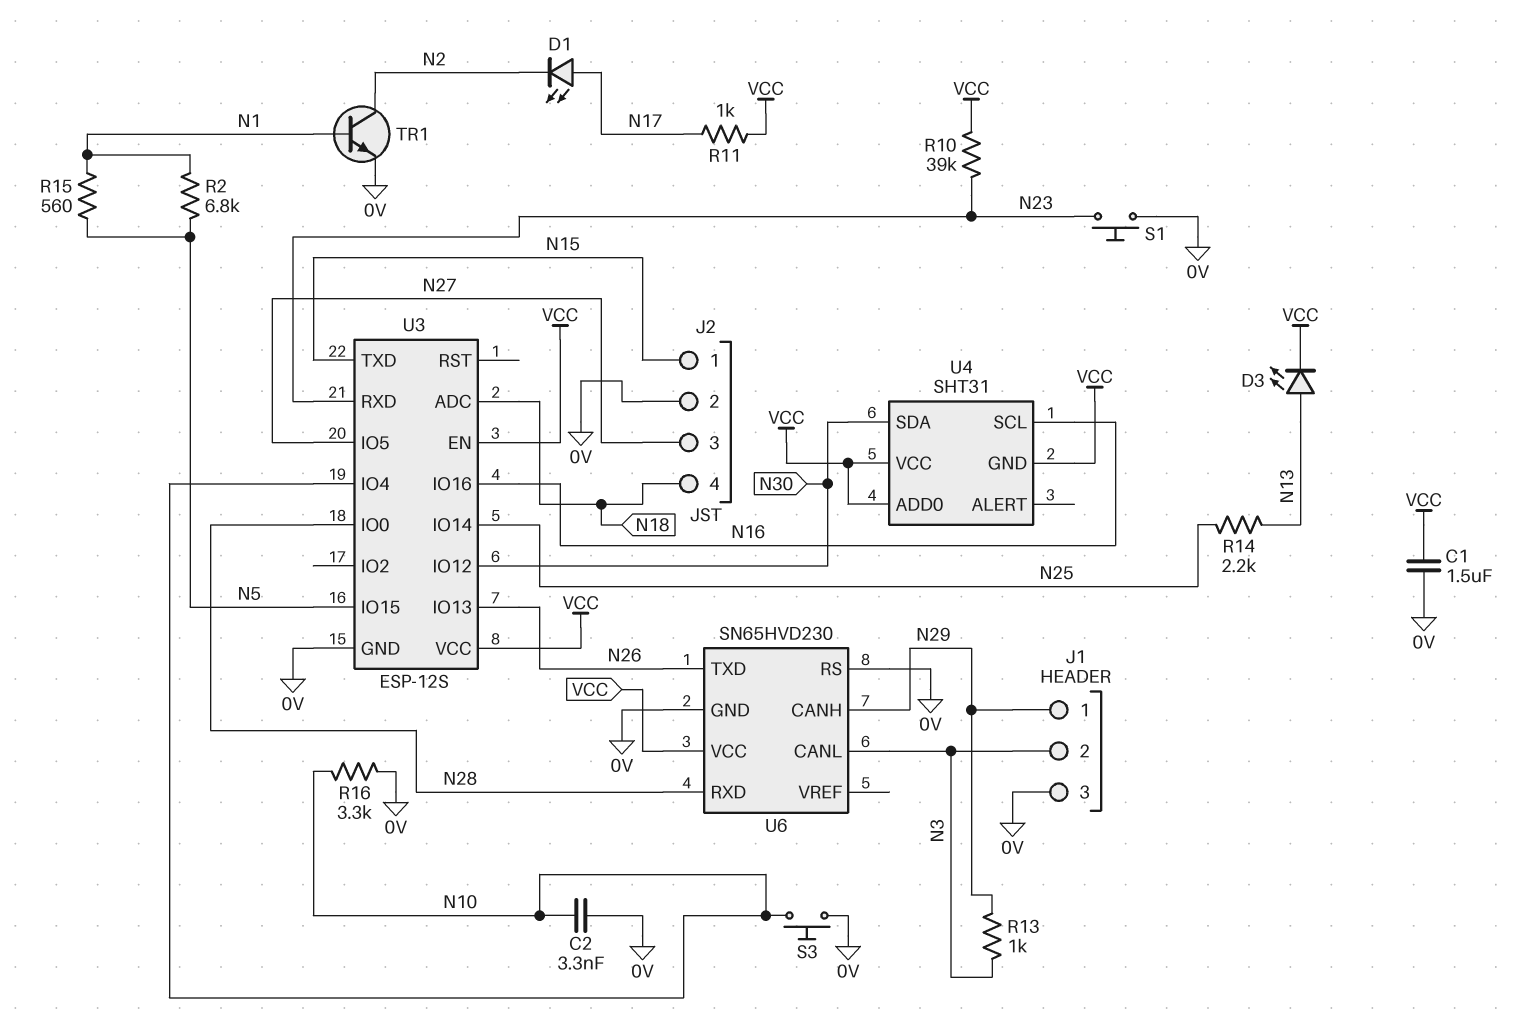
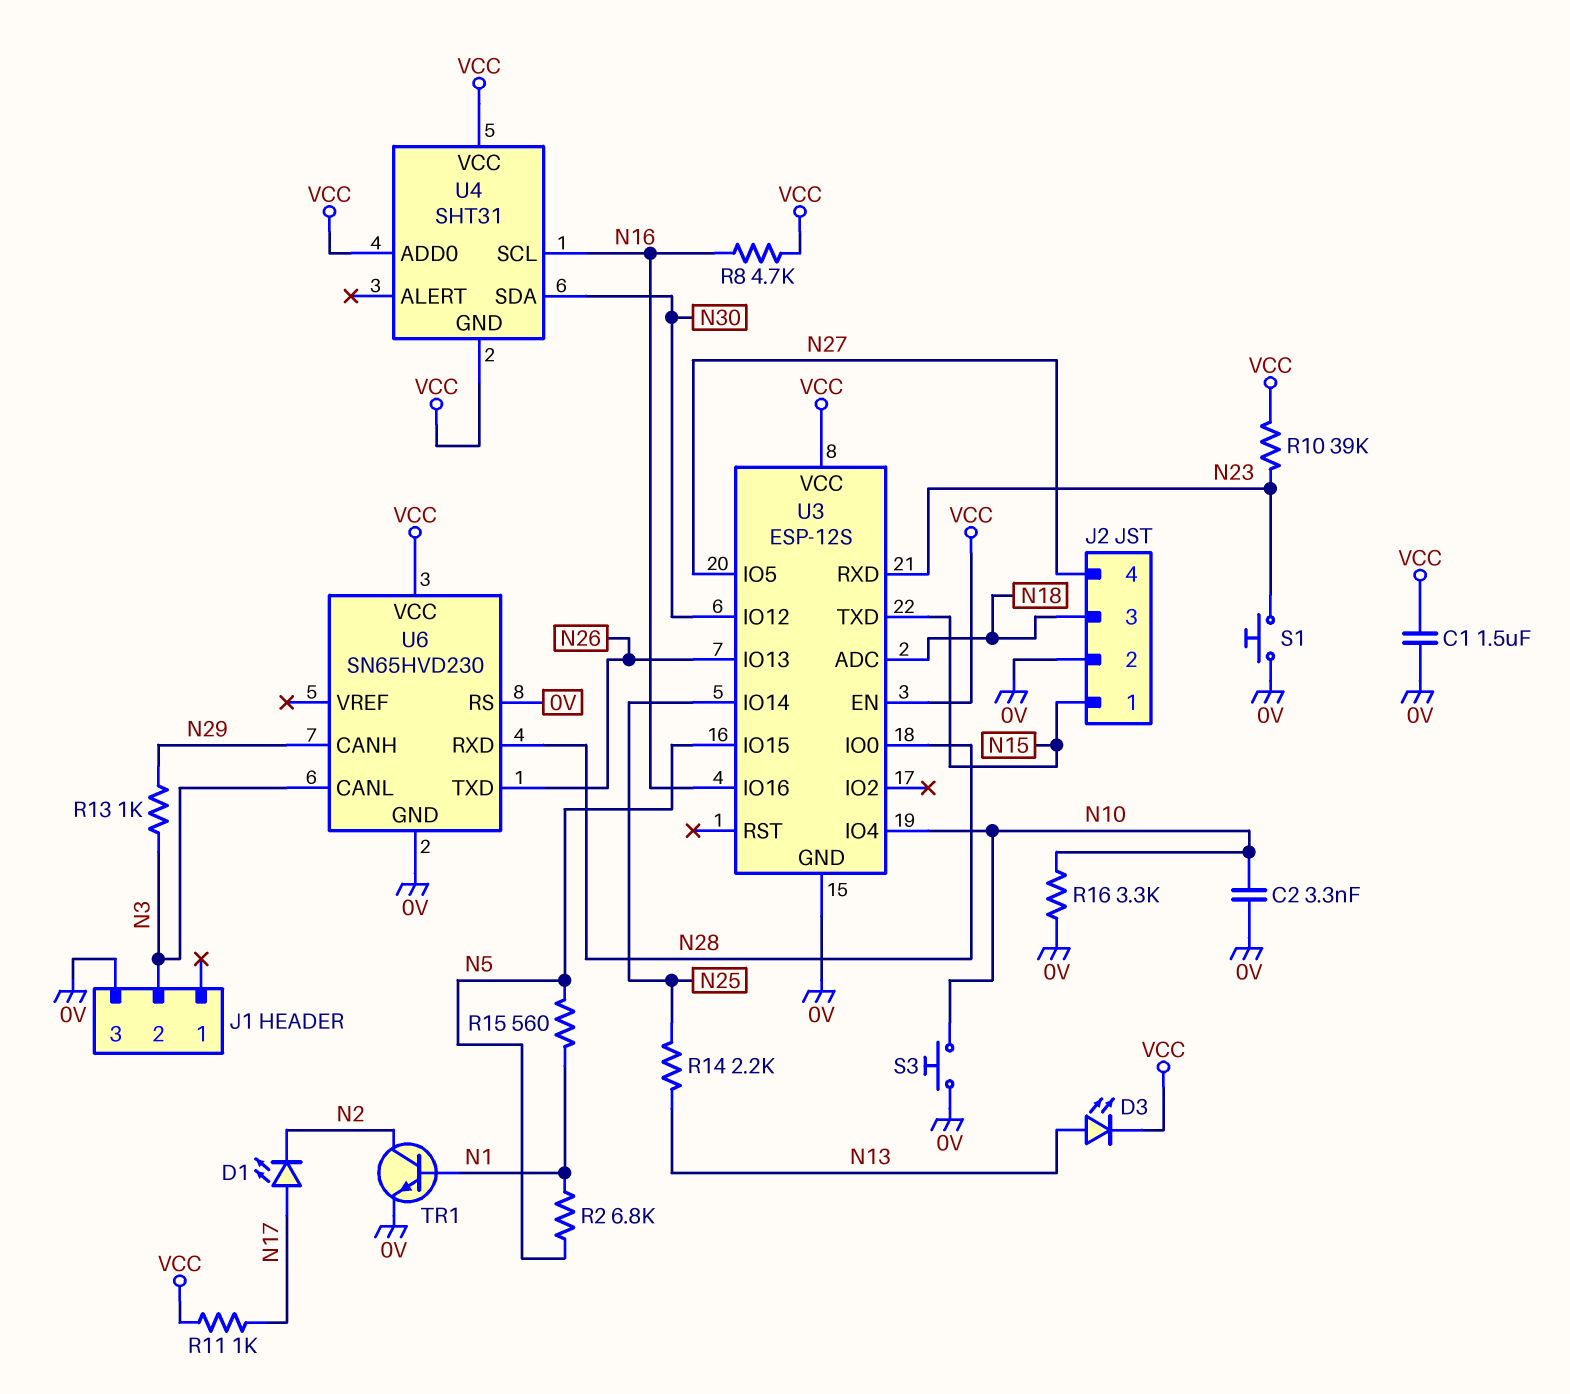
J1 pin 1: N29 -> none
J2 pin 3: N27 -> N18
J2 pin 4: N18 -> N27
R8: none -> 4.7k (N16, VCC)

